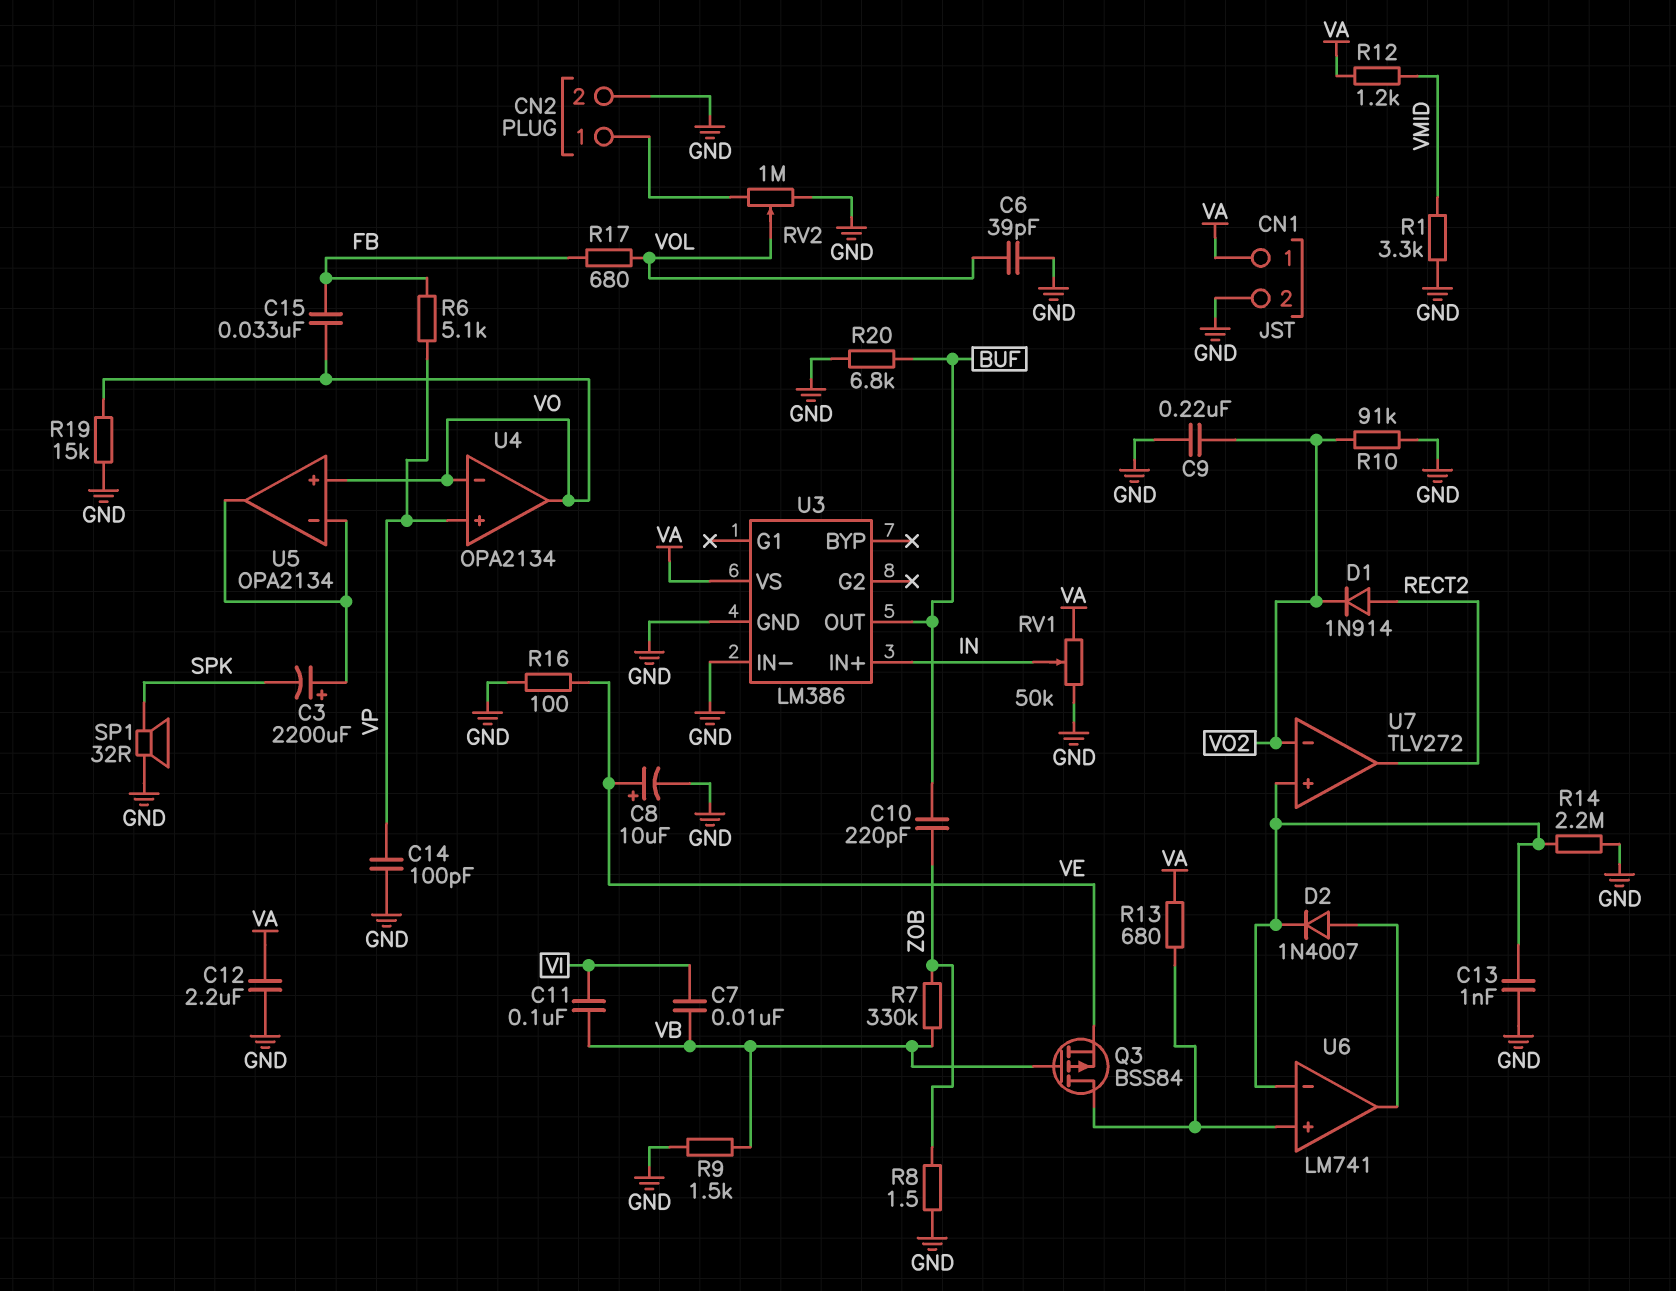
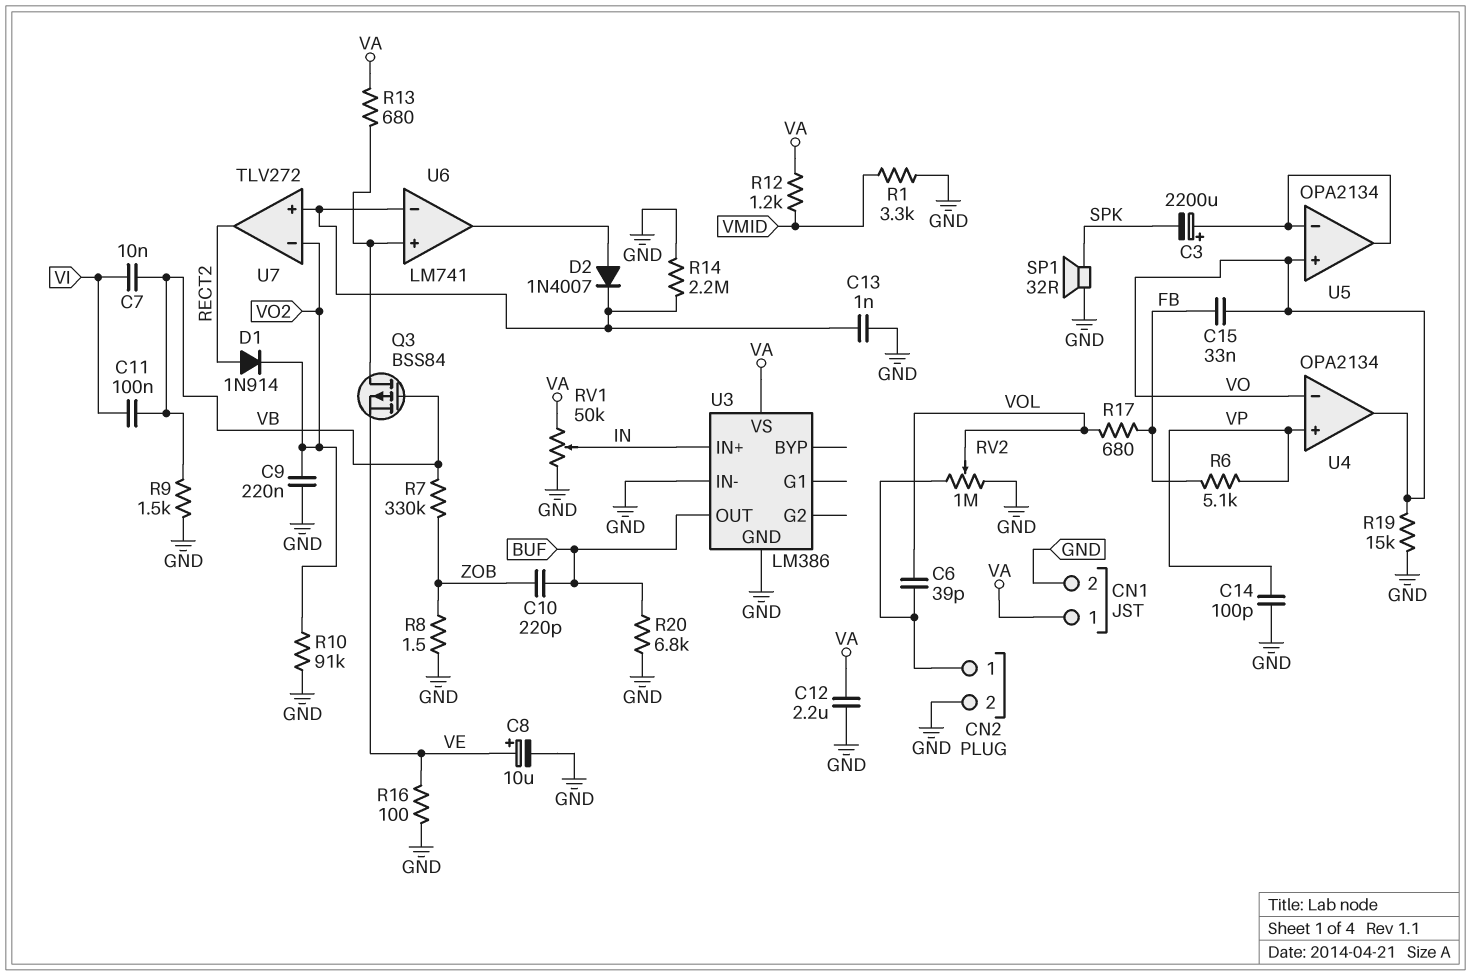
C6: 39pF (GND, VOL) -> 39pF (CN2/1, VOL)

